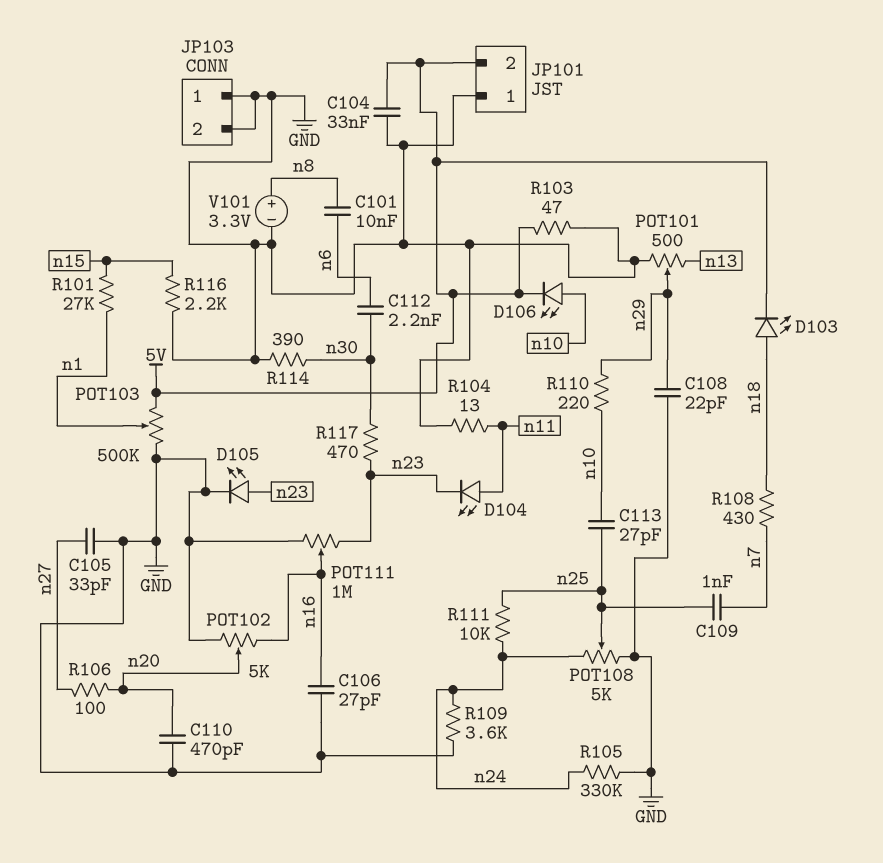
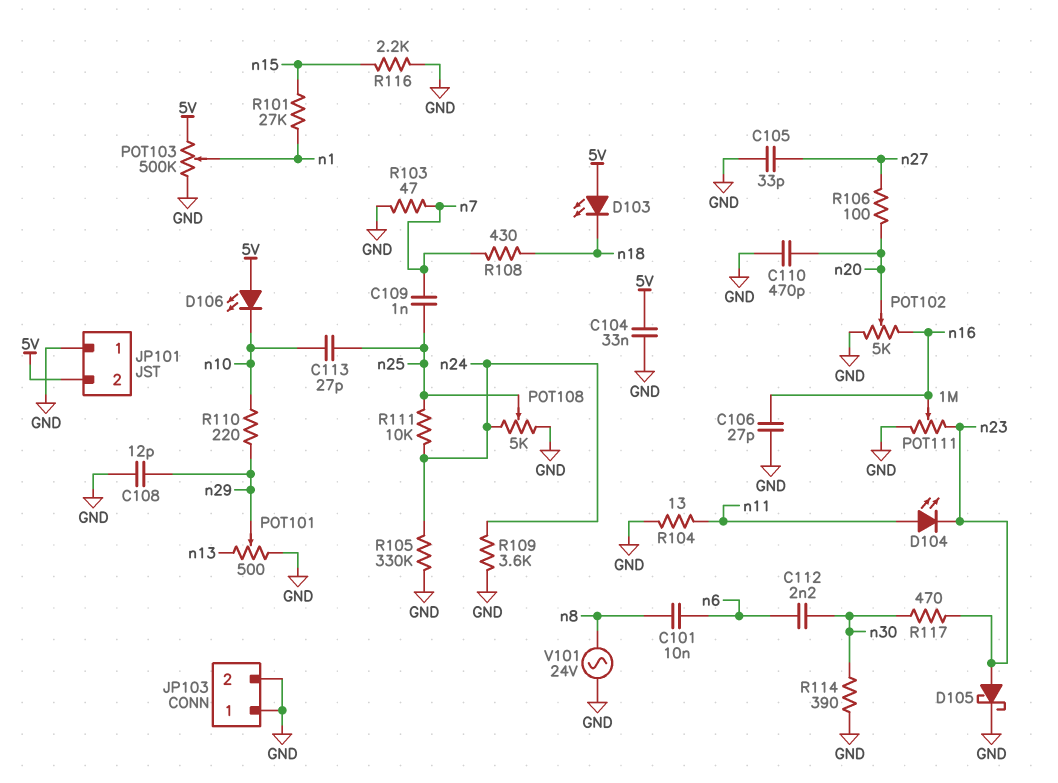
C108: 22pF (GND, n29) -> 12pF (GND, n29)
D103: LED (A n18, K 5V) -> LED (A 5V, K n18)
D105: LED (A n23, K GND) -> schottky (A n23, K GND)
D106: LED (A n10, K 5V) -> LED (A 5V, K n10)
R103: 47 (5V, GND) -> 47 (GND, n7)
V101: 3.3V (plus n8, minus GND) -> AC 24V (GND, n8)

